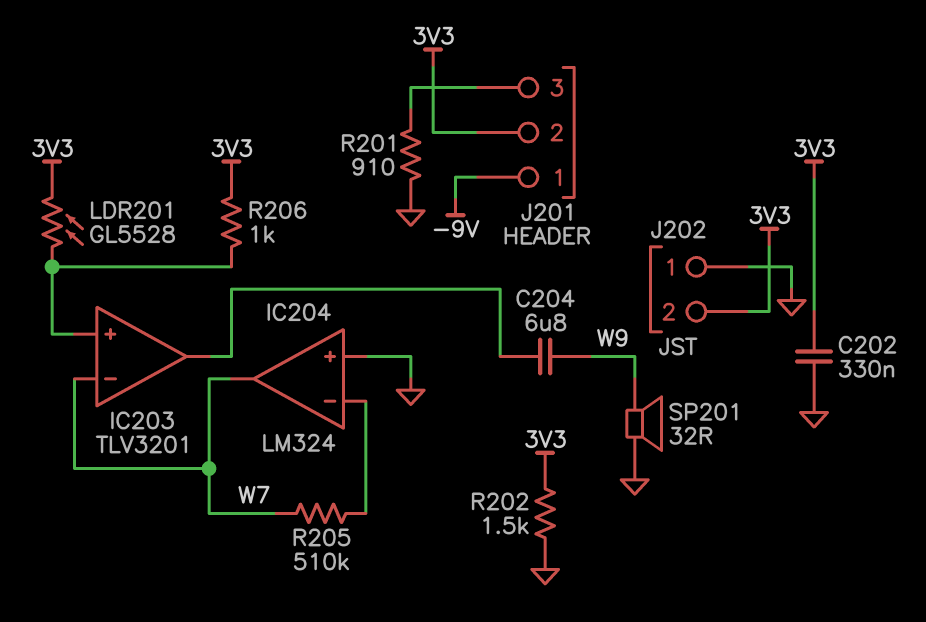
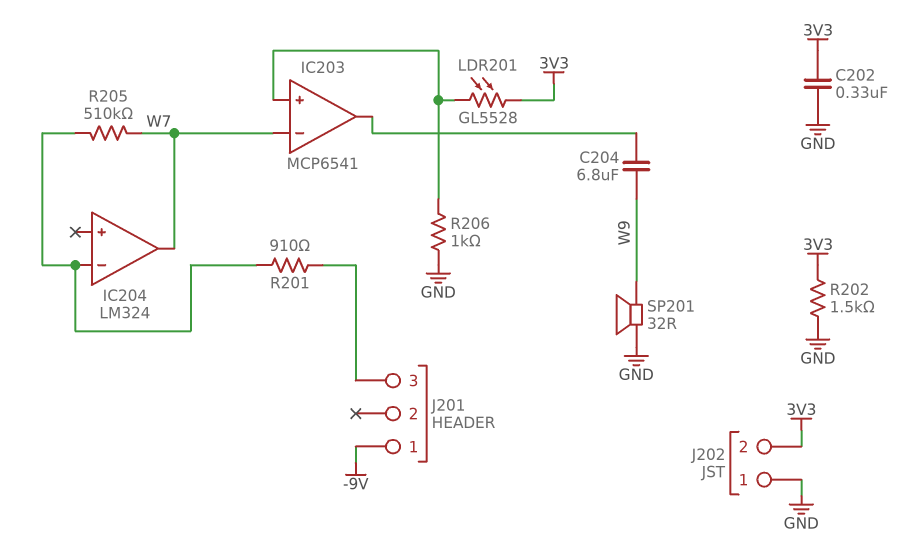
IC203: TLV3201 -> MCP6541
IC204 pin in+: GND -> none
J201 pin 2: 3V3 -> none
R201: 910 (GND, J201/3) -> 910 (IC204/in-, J201/3)
R206: 1k (3V3, IC203/in+) -> 1k (GND, IC203/in+)

